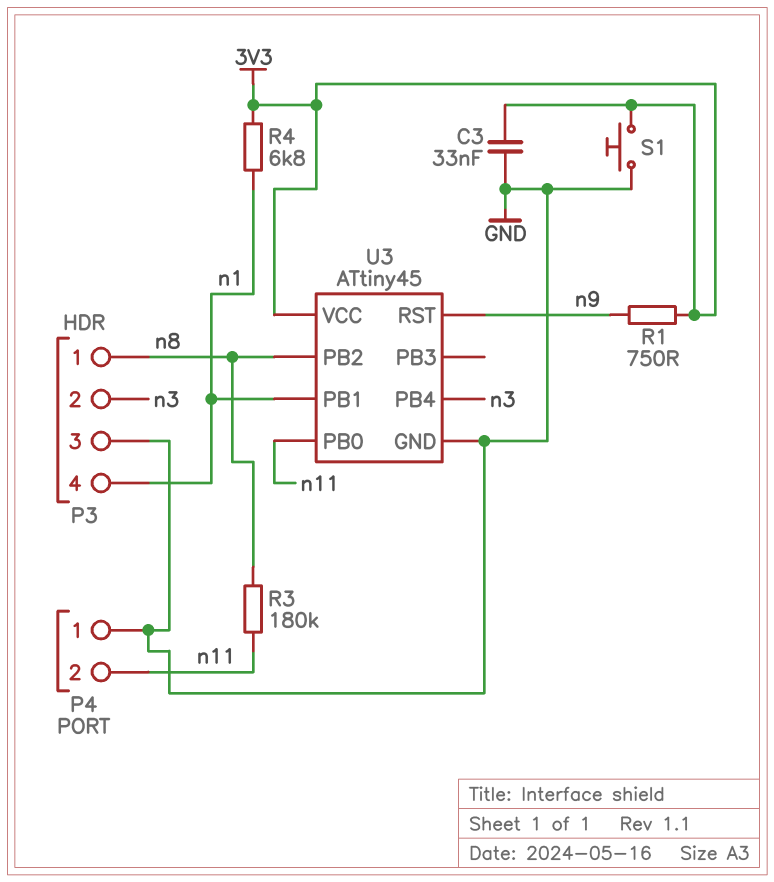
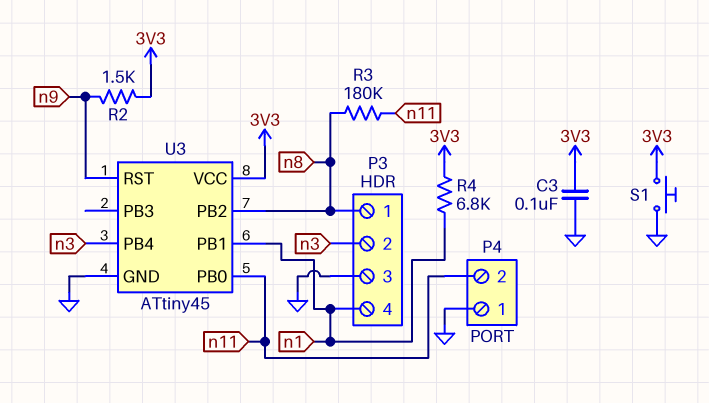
C3: 33nF (3V3, GND) -> 100nF (3V3, GND)
R1: 750 (3V3, n9) -> none
R2: none -> 1.5k (3V3, n9)

